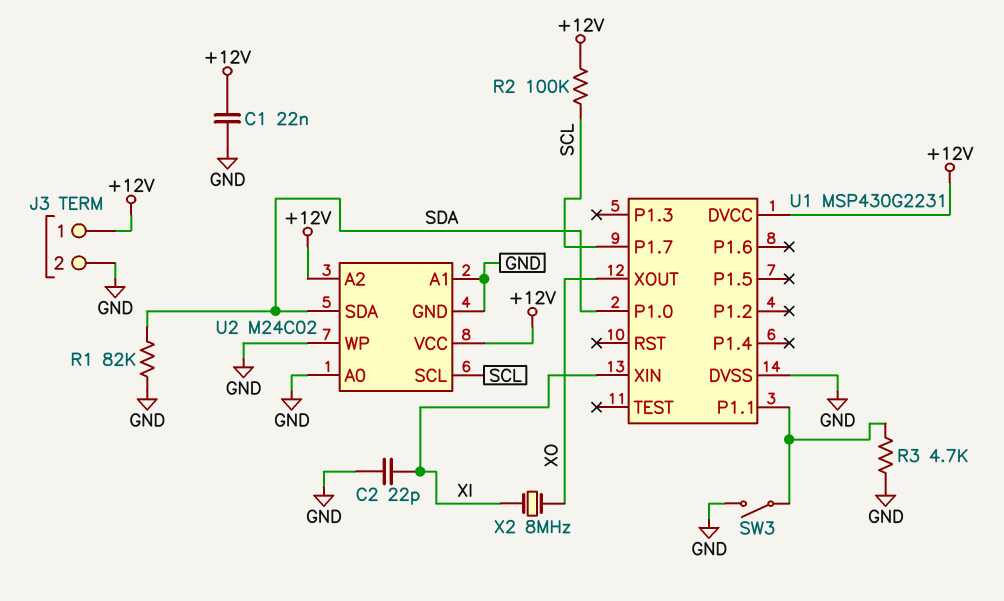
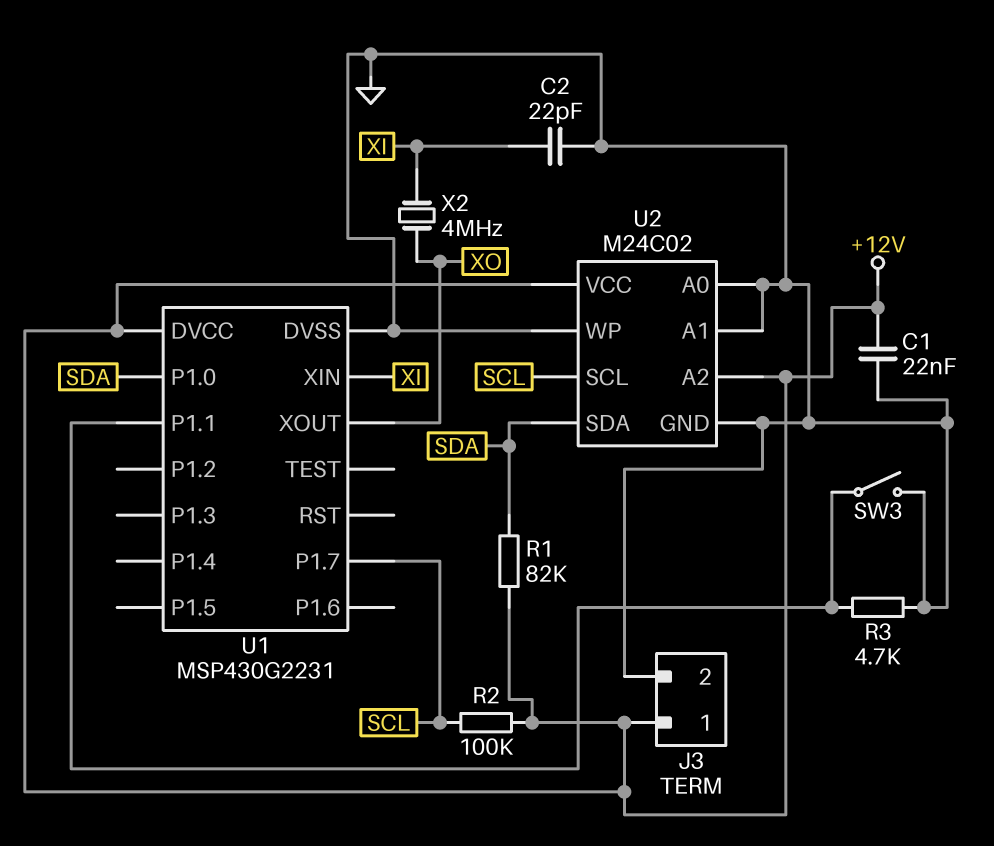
R1: 82k (GND, SDA) -> 82k (+12V, SDA)
X2: 8MHz (XI, XO) -> 4MHz (XI, XO)

